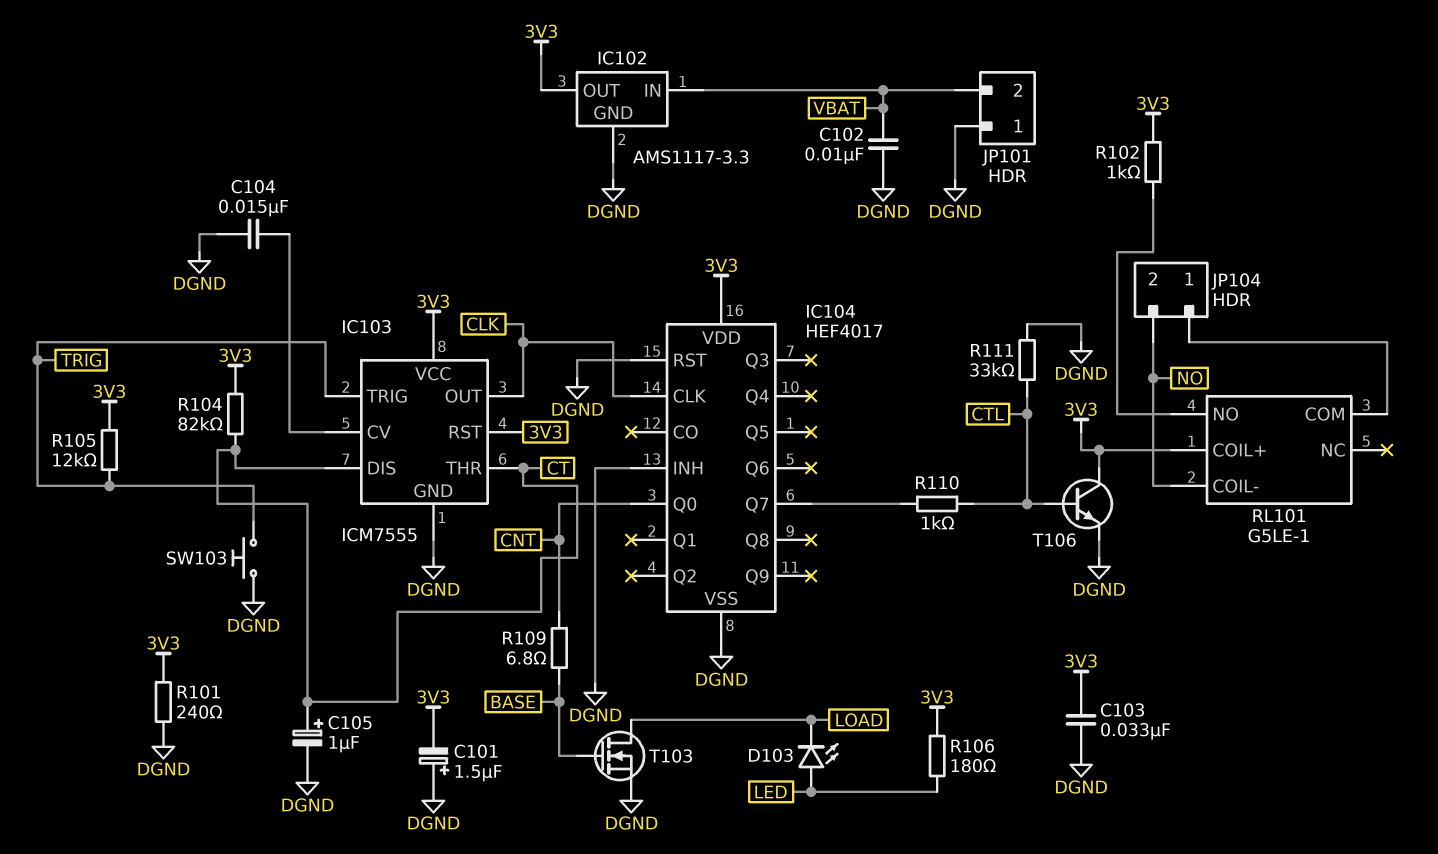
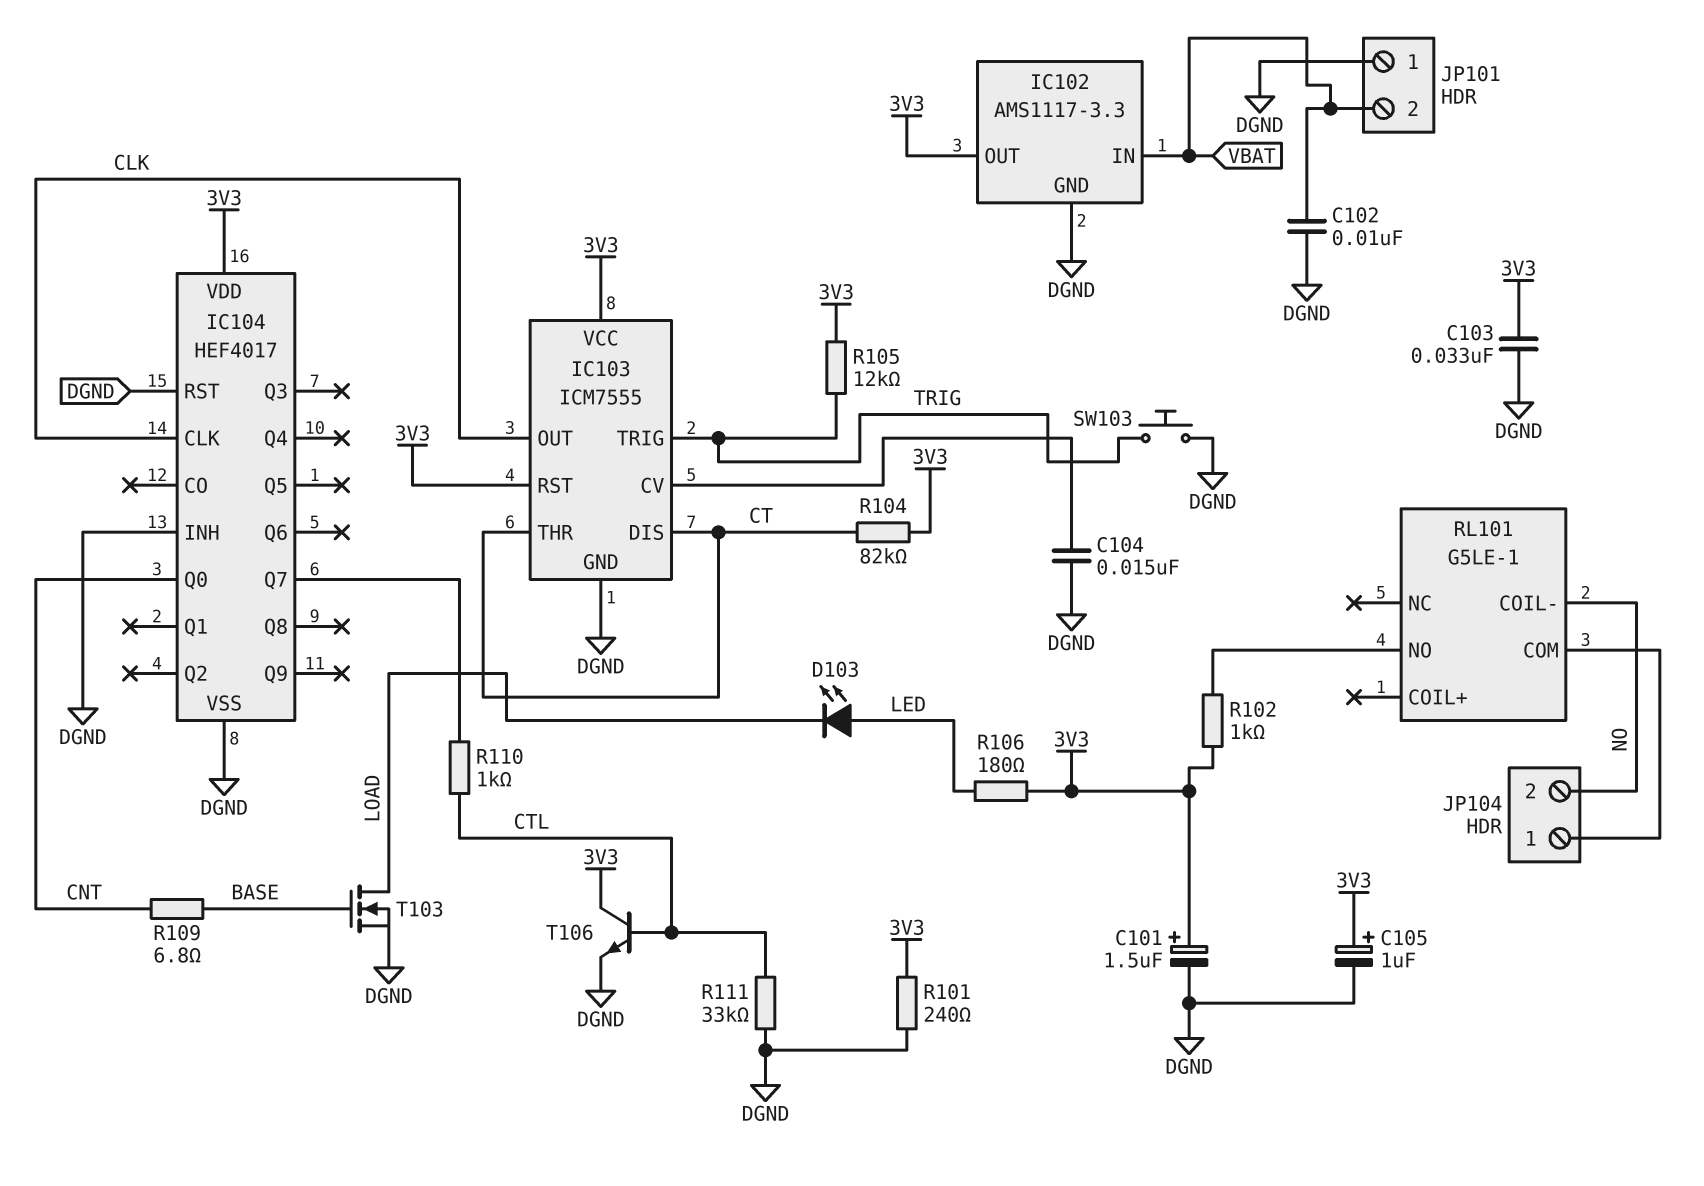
C101: 1.5uF (plus DGND, minus 3V3) -> 1.5uF (plus 3V3, minus DGND)
C105: 1uF (plus CT, minus DGND) -> 1uF (plus 3V3, minus DGND)
RL101 pin COIL+: 3V3 -> none

